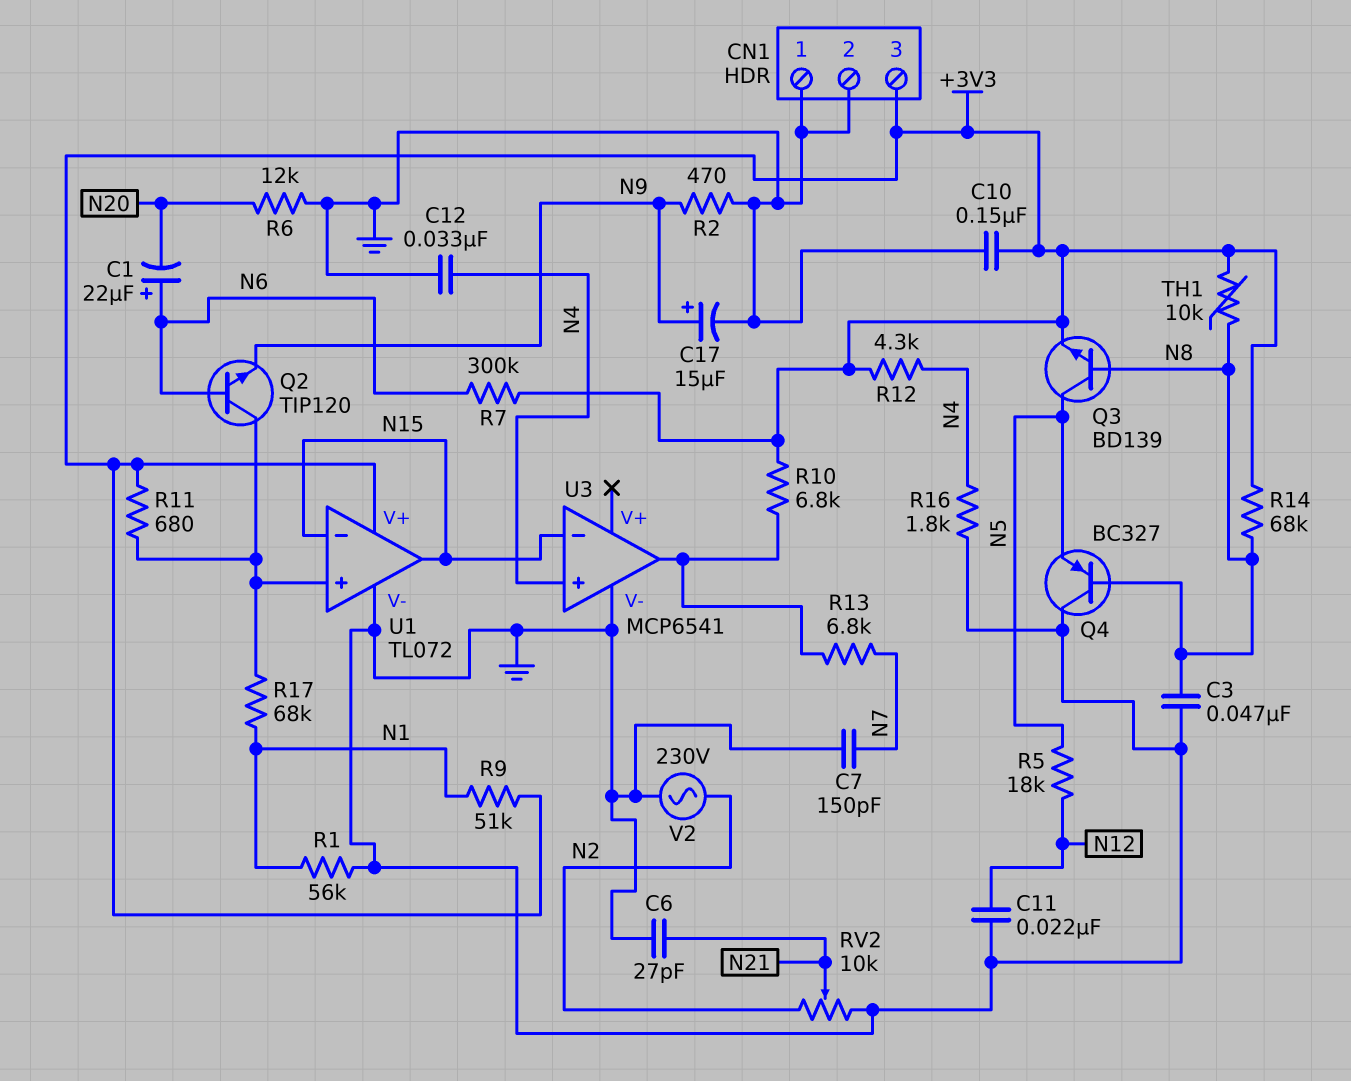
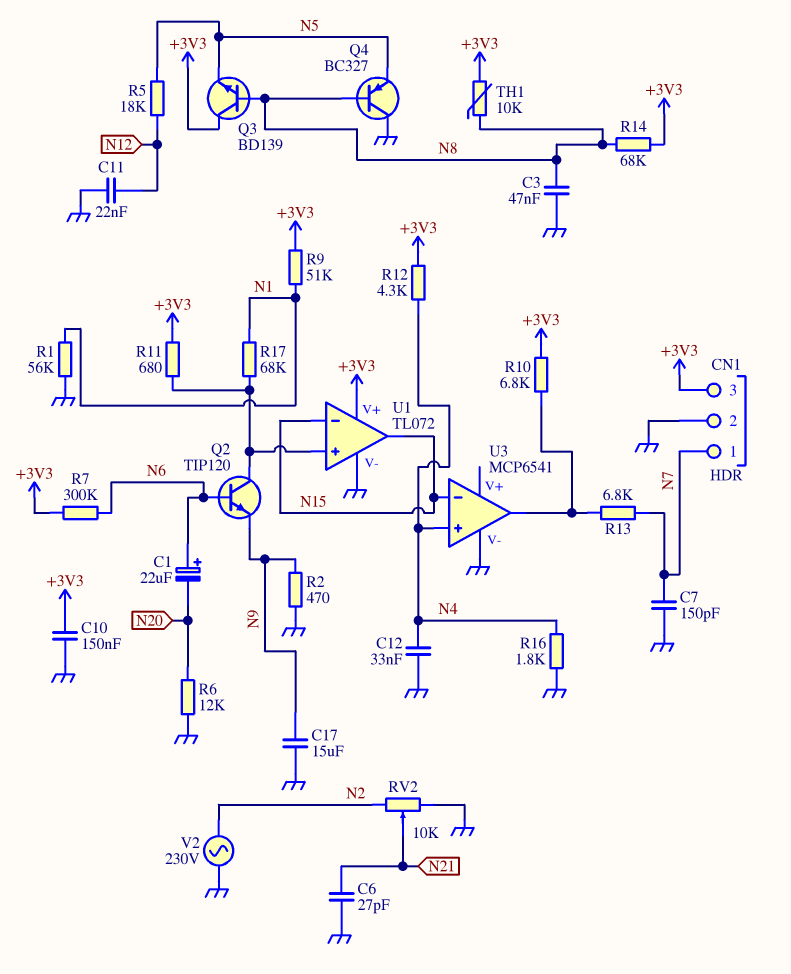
C17: 15uF (plus N9, minus GND) -> 15uF (GND, N9)
CN1 pin 1: GND -> N7
Q3: NPN BD139 (B N8, C N5, E +3V3) -> NPN BD139 (B N8, C +3V3, E N5)

